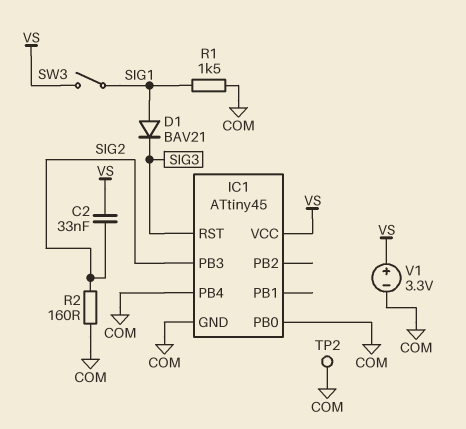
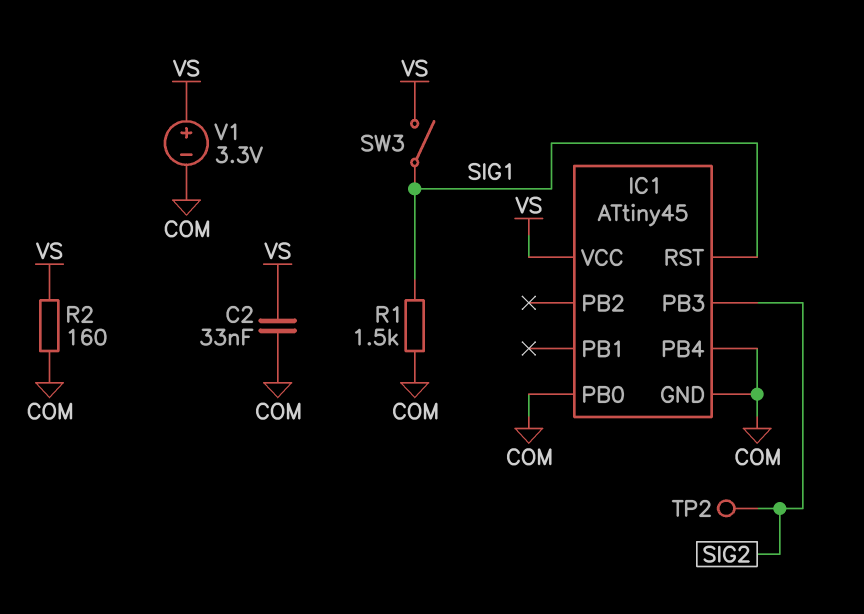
C2: 33nF (SIG2, VS) -> 33nF (COM, VS)
D1: diode BAV21 (A SIG1, K SIG3) -> none
IC1 pin RST: SIG3 -> SIG1
R2: 160 (COM, SIG2) -> 160 (COM, VS)
TP2: test point (COM) -> test point (SIG2)

